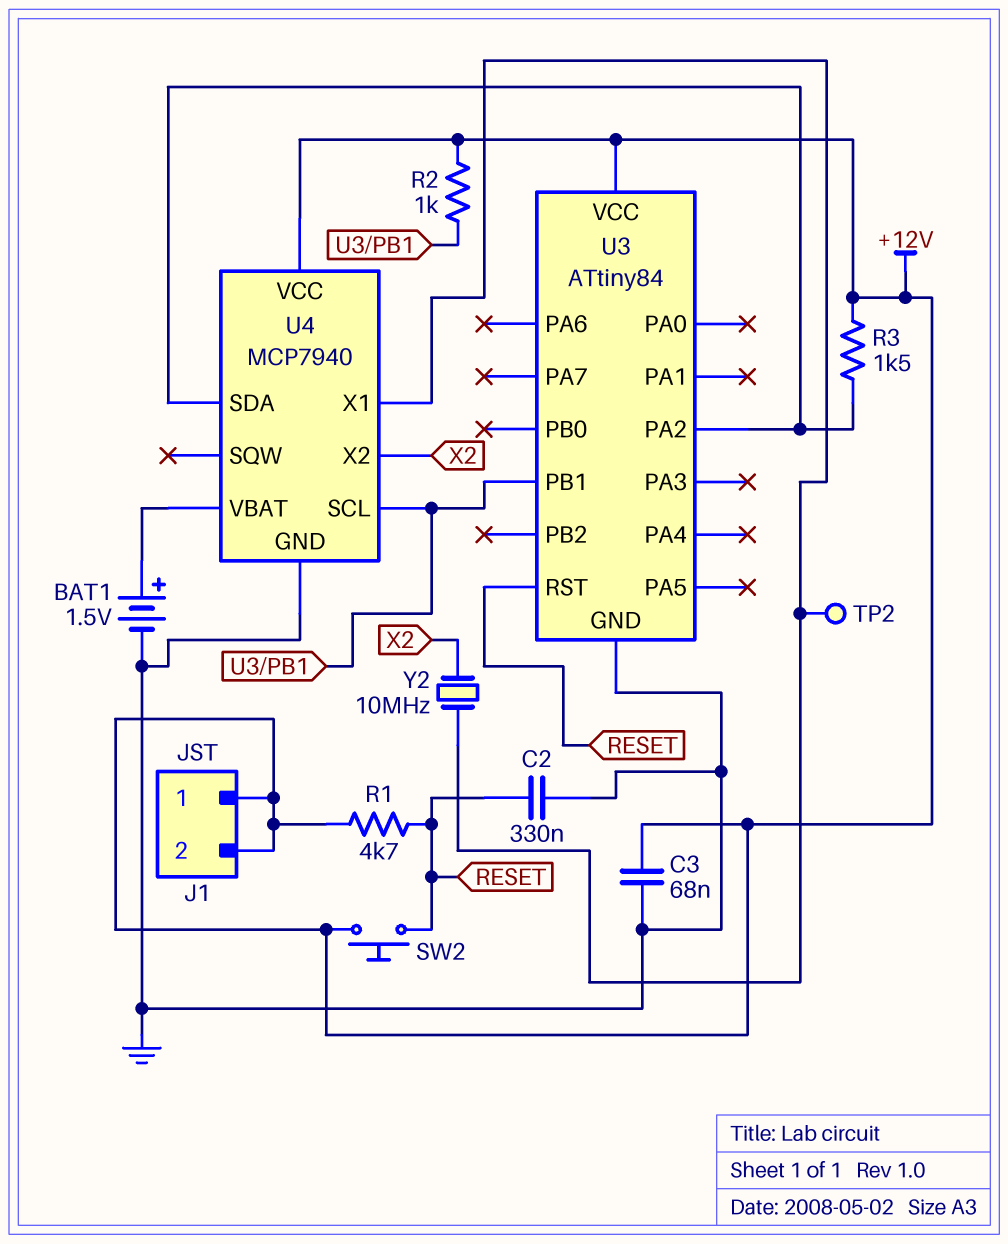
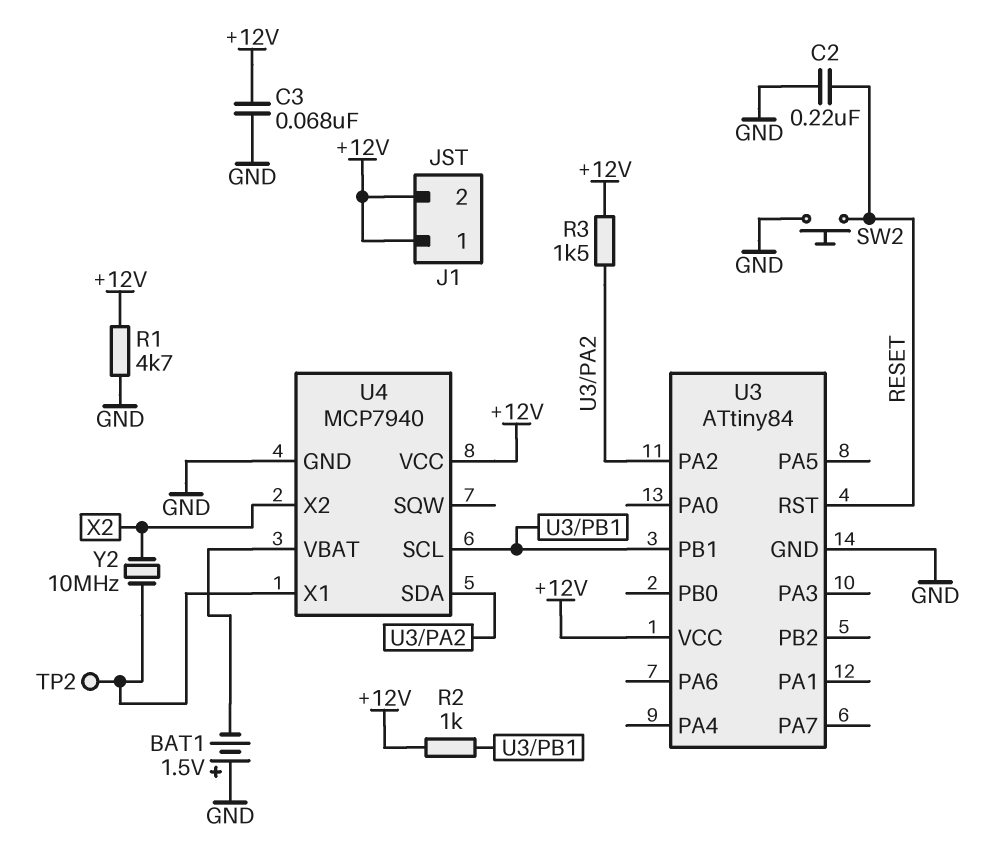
BAT1: 1.5V (plus U4/VBAT, minus GND) -> 1.5V (plus GND, minus U4/VBAT)
C2: 330nF (GND, RESET) -> 220nF (GND, RESET)
R1: 4.7k (+12V, RESET) -> 4.7k (+12V, GND)
SW2: button (+12V, RESET) -> button (GND, RESET)

